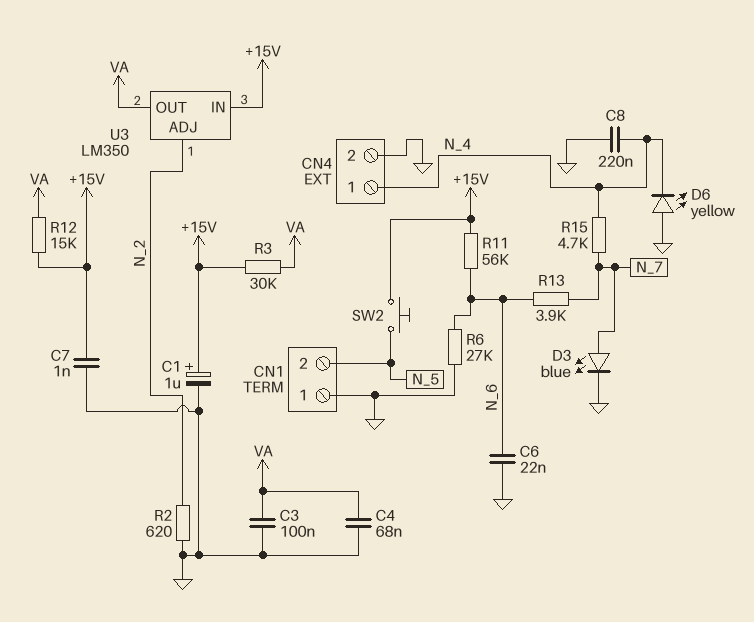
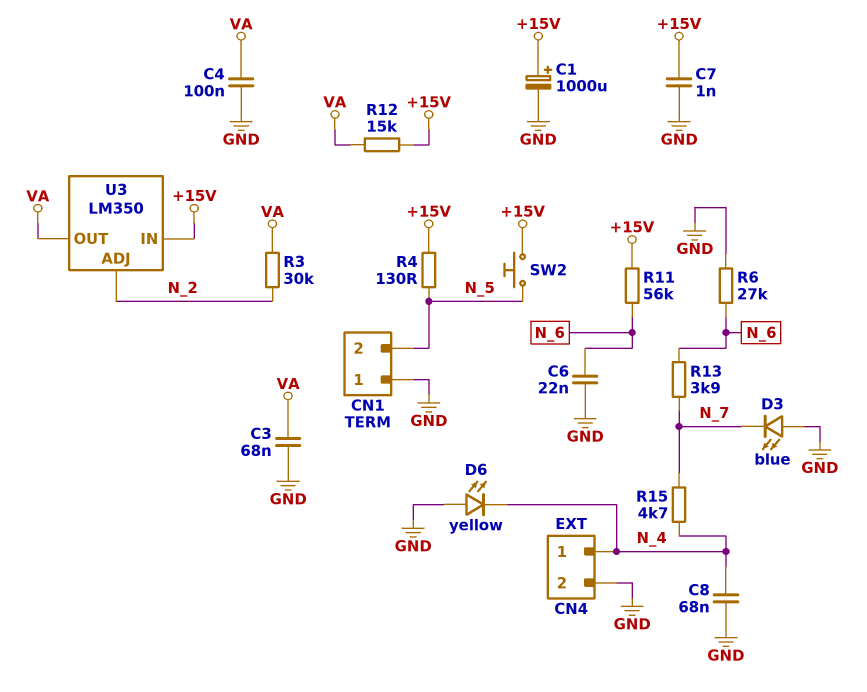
C1: 1uF (plus +15V, minus GND) -> 1000uF (plus +15V, minus GND)
C3: 100nF (GND, VA) -> 68nF (GND, VA)
C4: 68nF (GND, VA) -> 100nF (GND, VA)
C8: 220nF (GND, N_4) -> 68nF (GND, N_4)
D3: LED blue (A N_7, K GND) -> LED blue (A GND, K N_7)
R2: 620 (GND, N_2) -> none
R3: 30k (+15V, VA) -> 30k (N_2, VA)
R4: none -> 130 (+15V, N_5)

